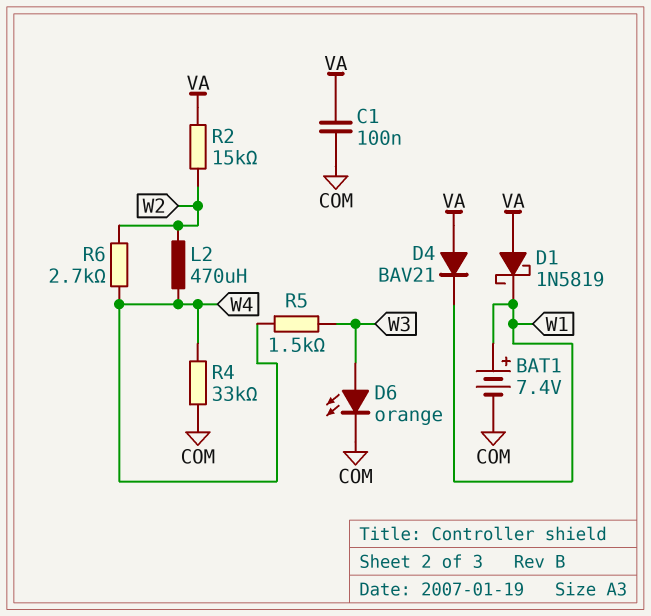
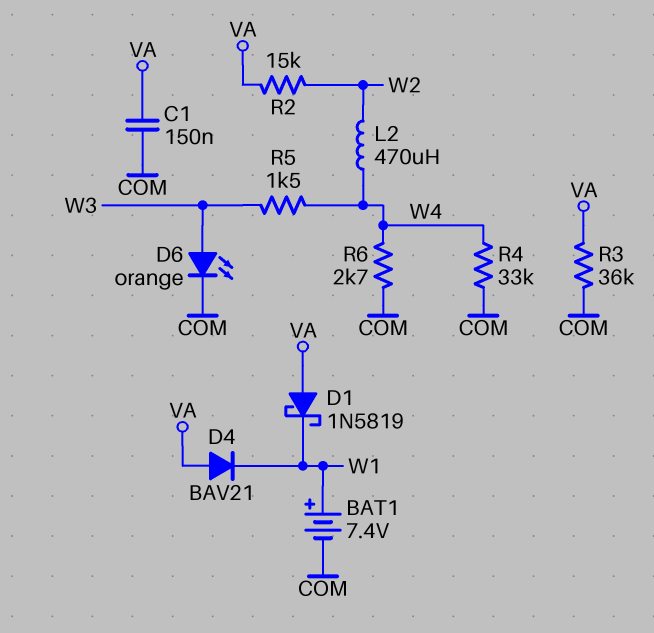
C1: 100nF (COM, VA) -> 150nF (COM, VA)
R3: none -> 36k (COM, VA)
R6: 2.7k (W2, W4) -> 2.7k (COM, W4)

